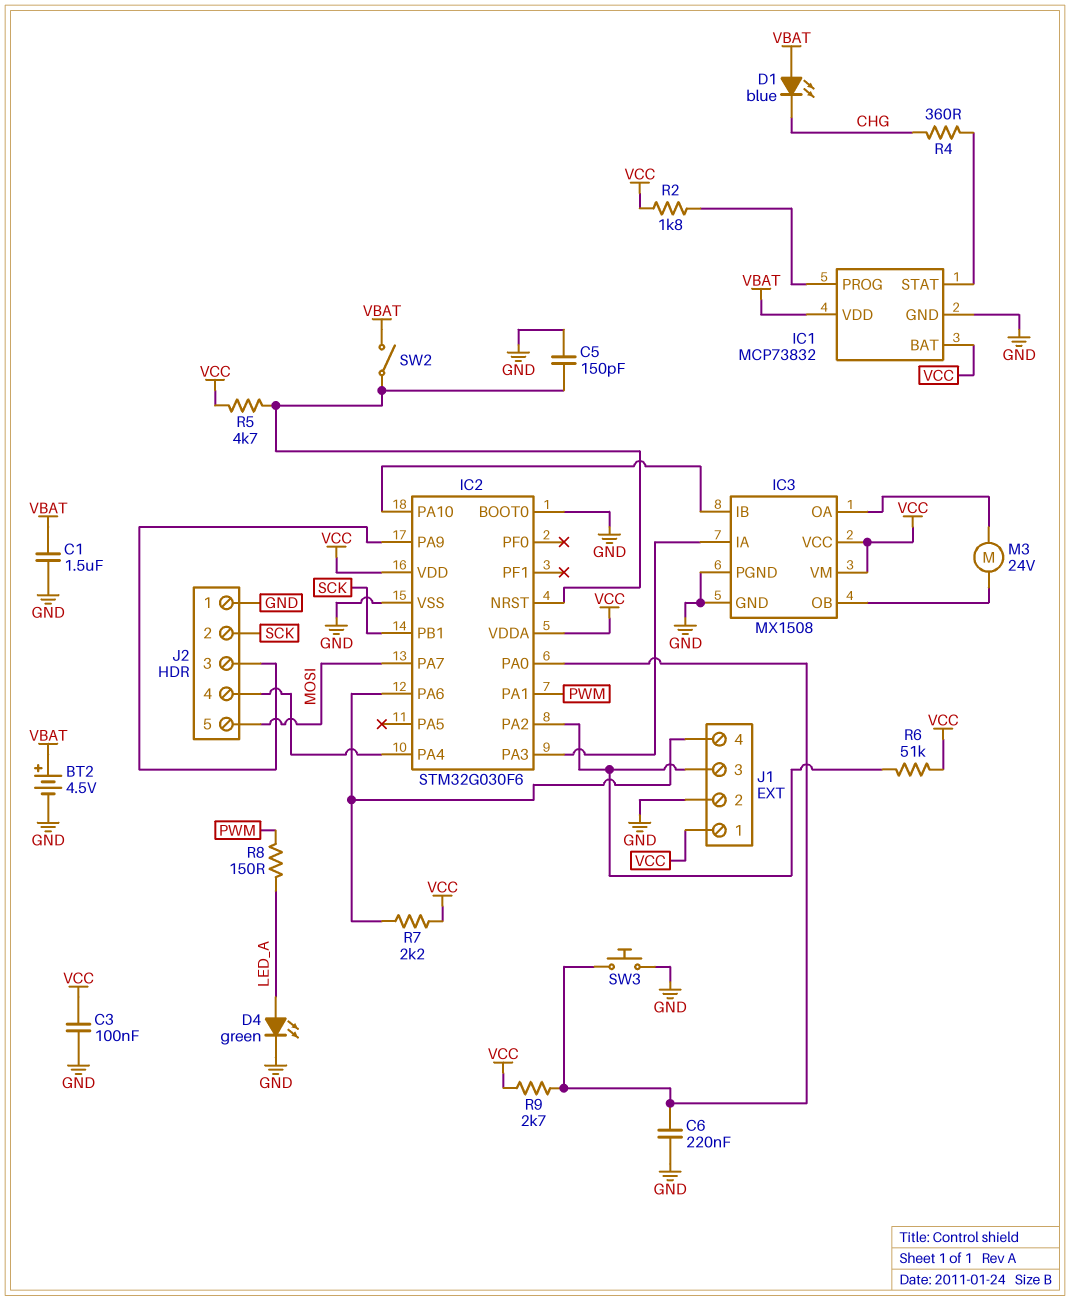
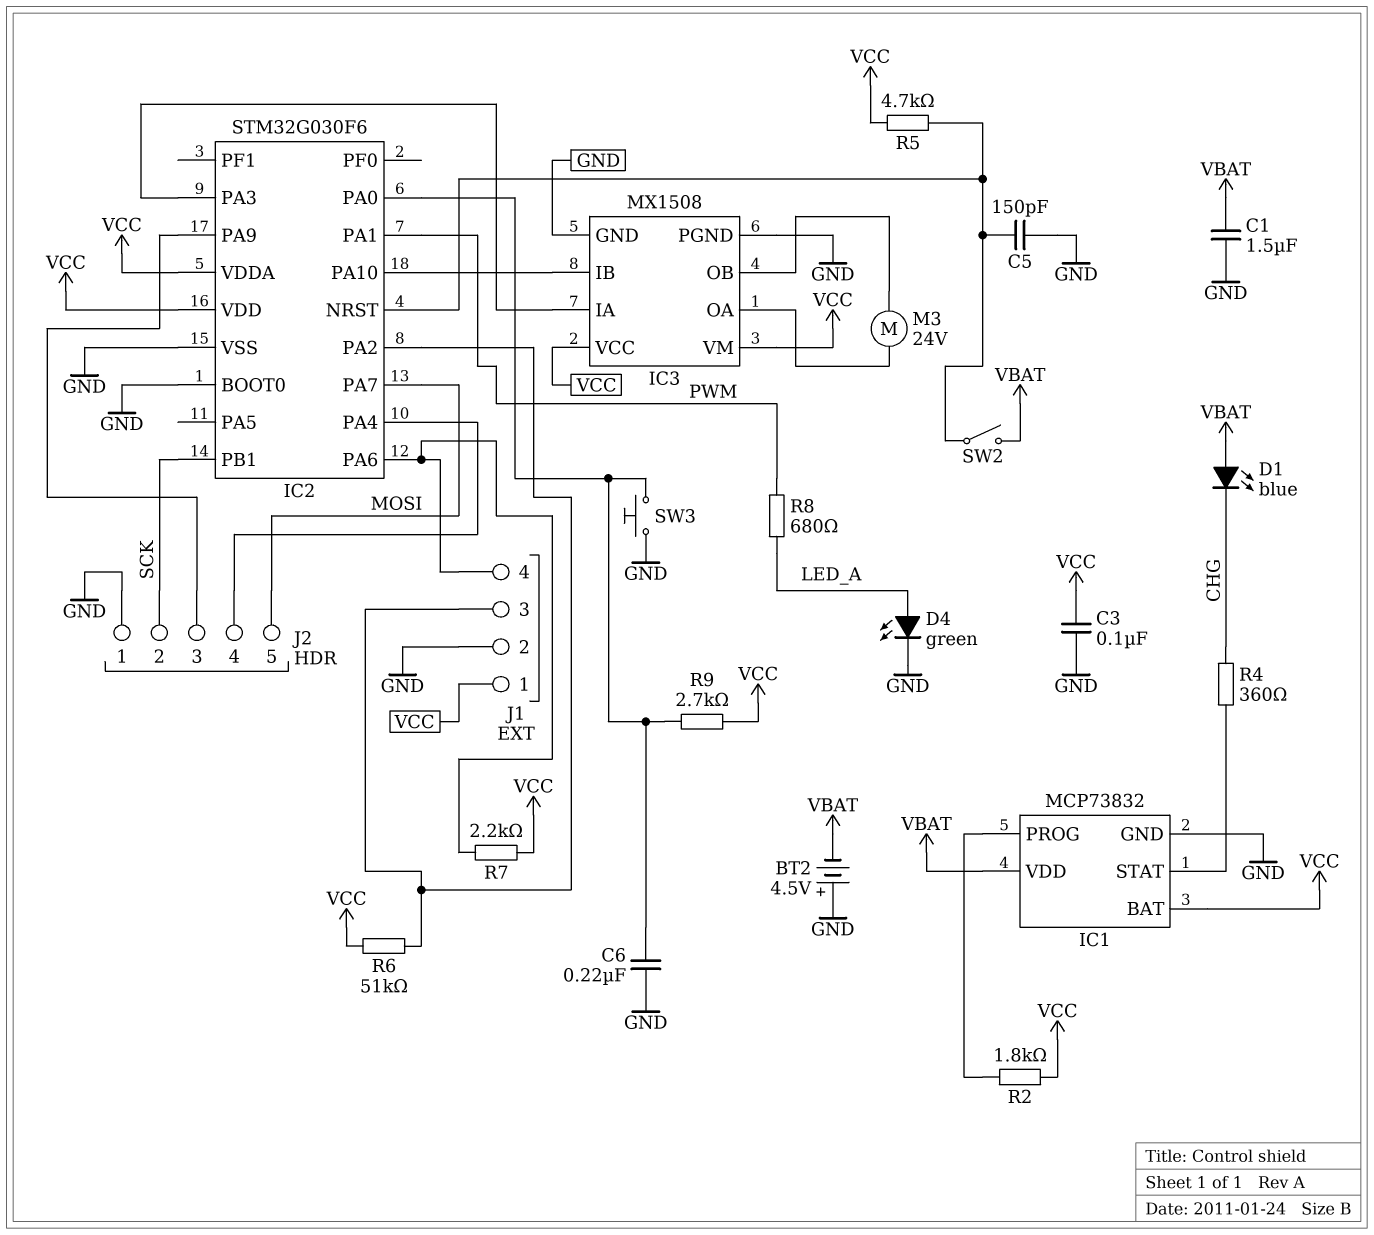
BT2: 4.5V (plus VBAT, minus GND) -> 4.5V (plus GND, minus VBAT)
R8: 150 (LED_A, PWM) -> 680 (LED_A, PWM)

